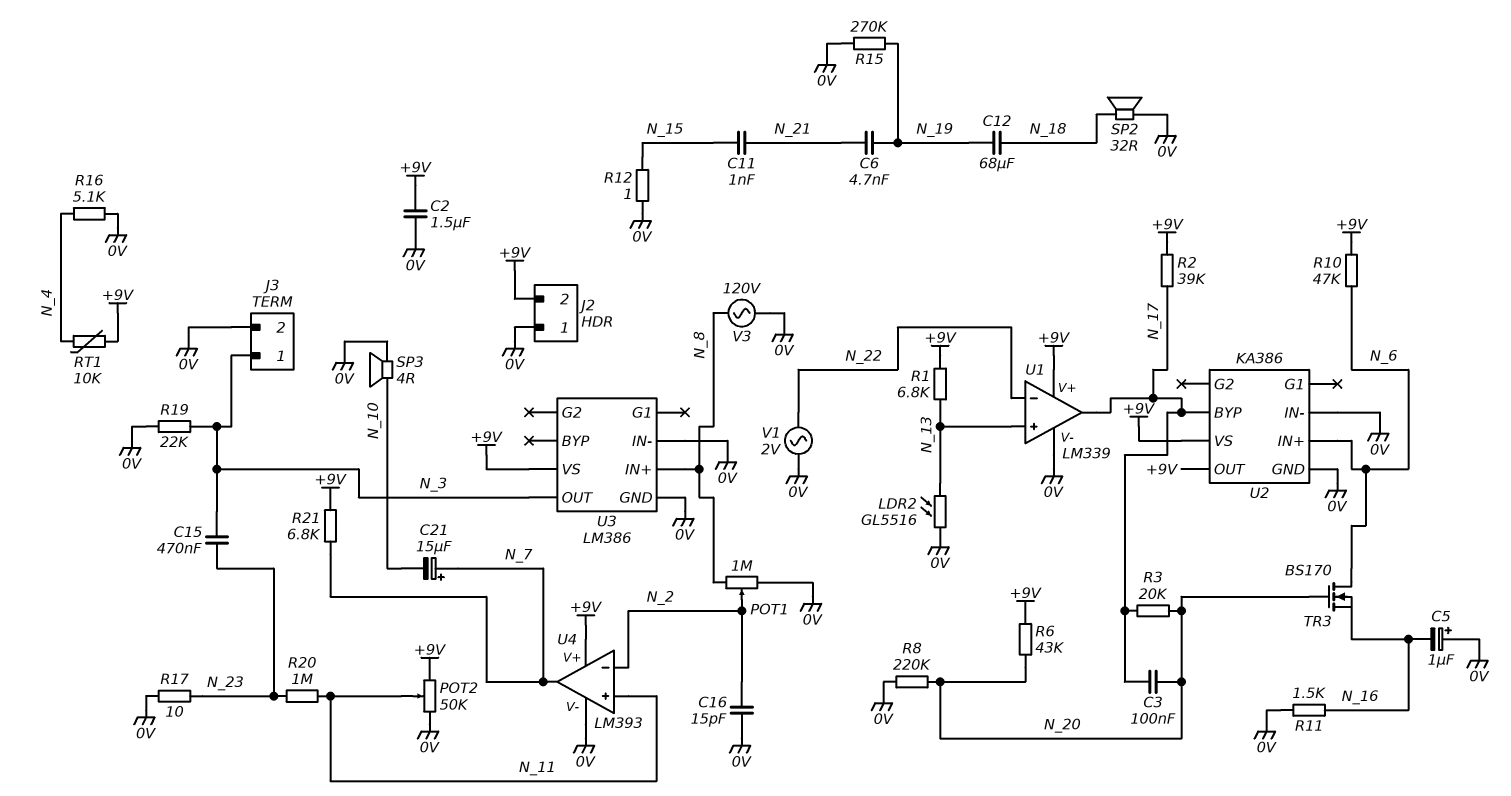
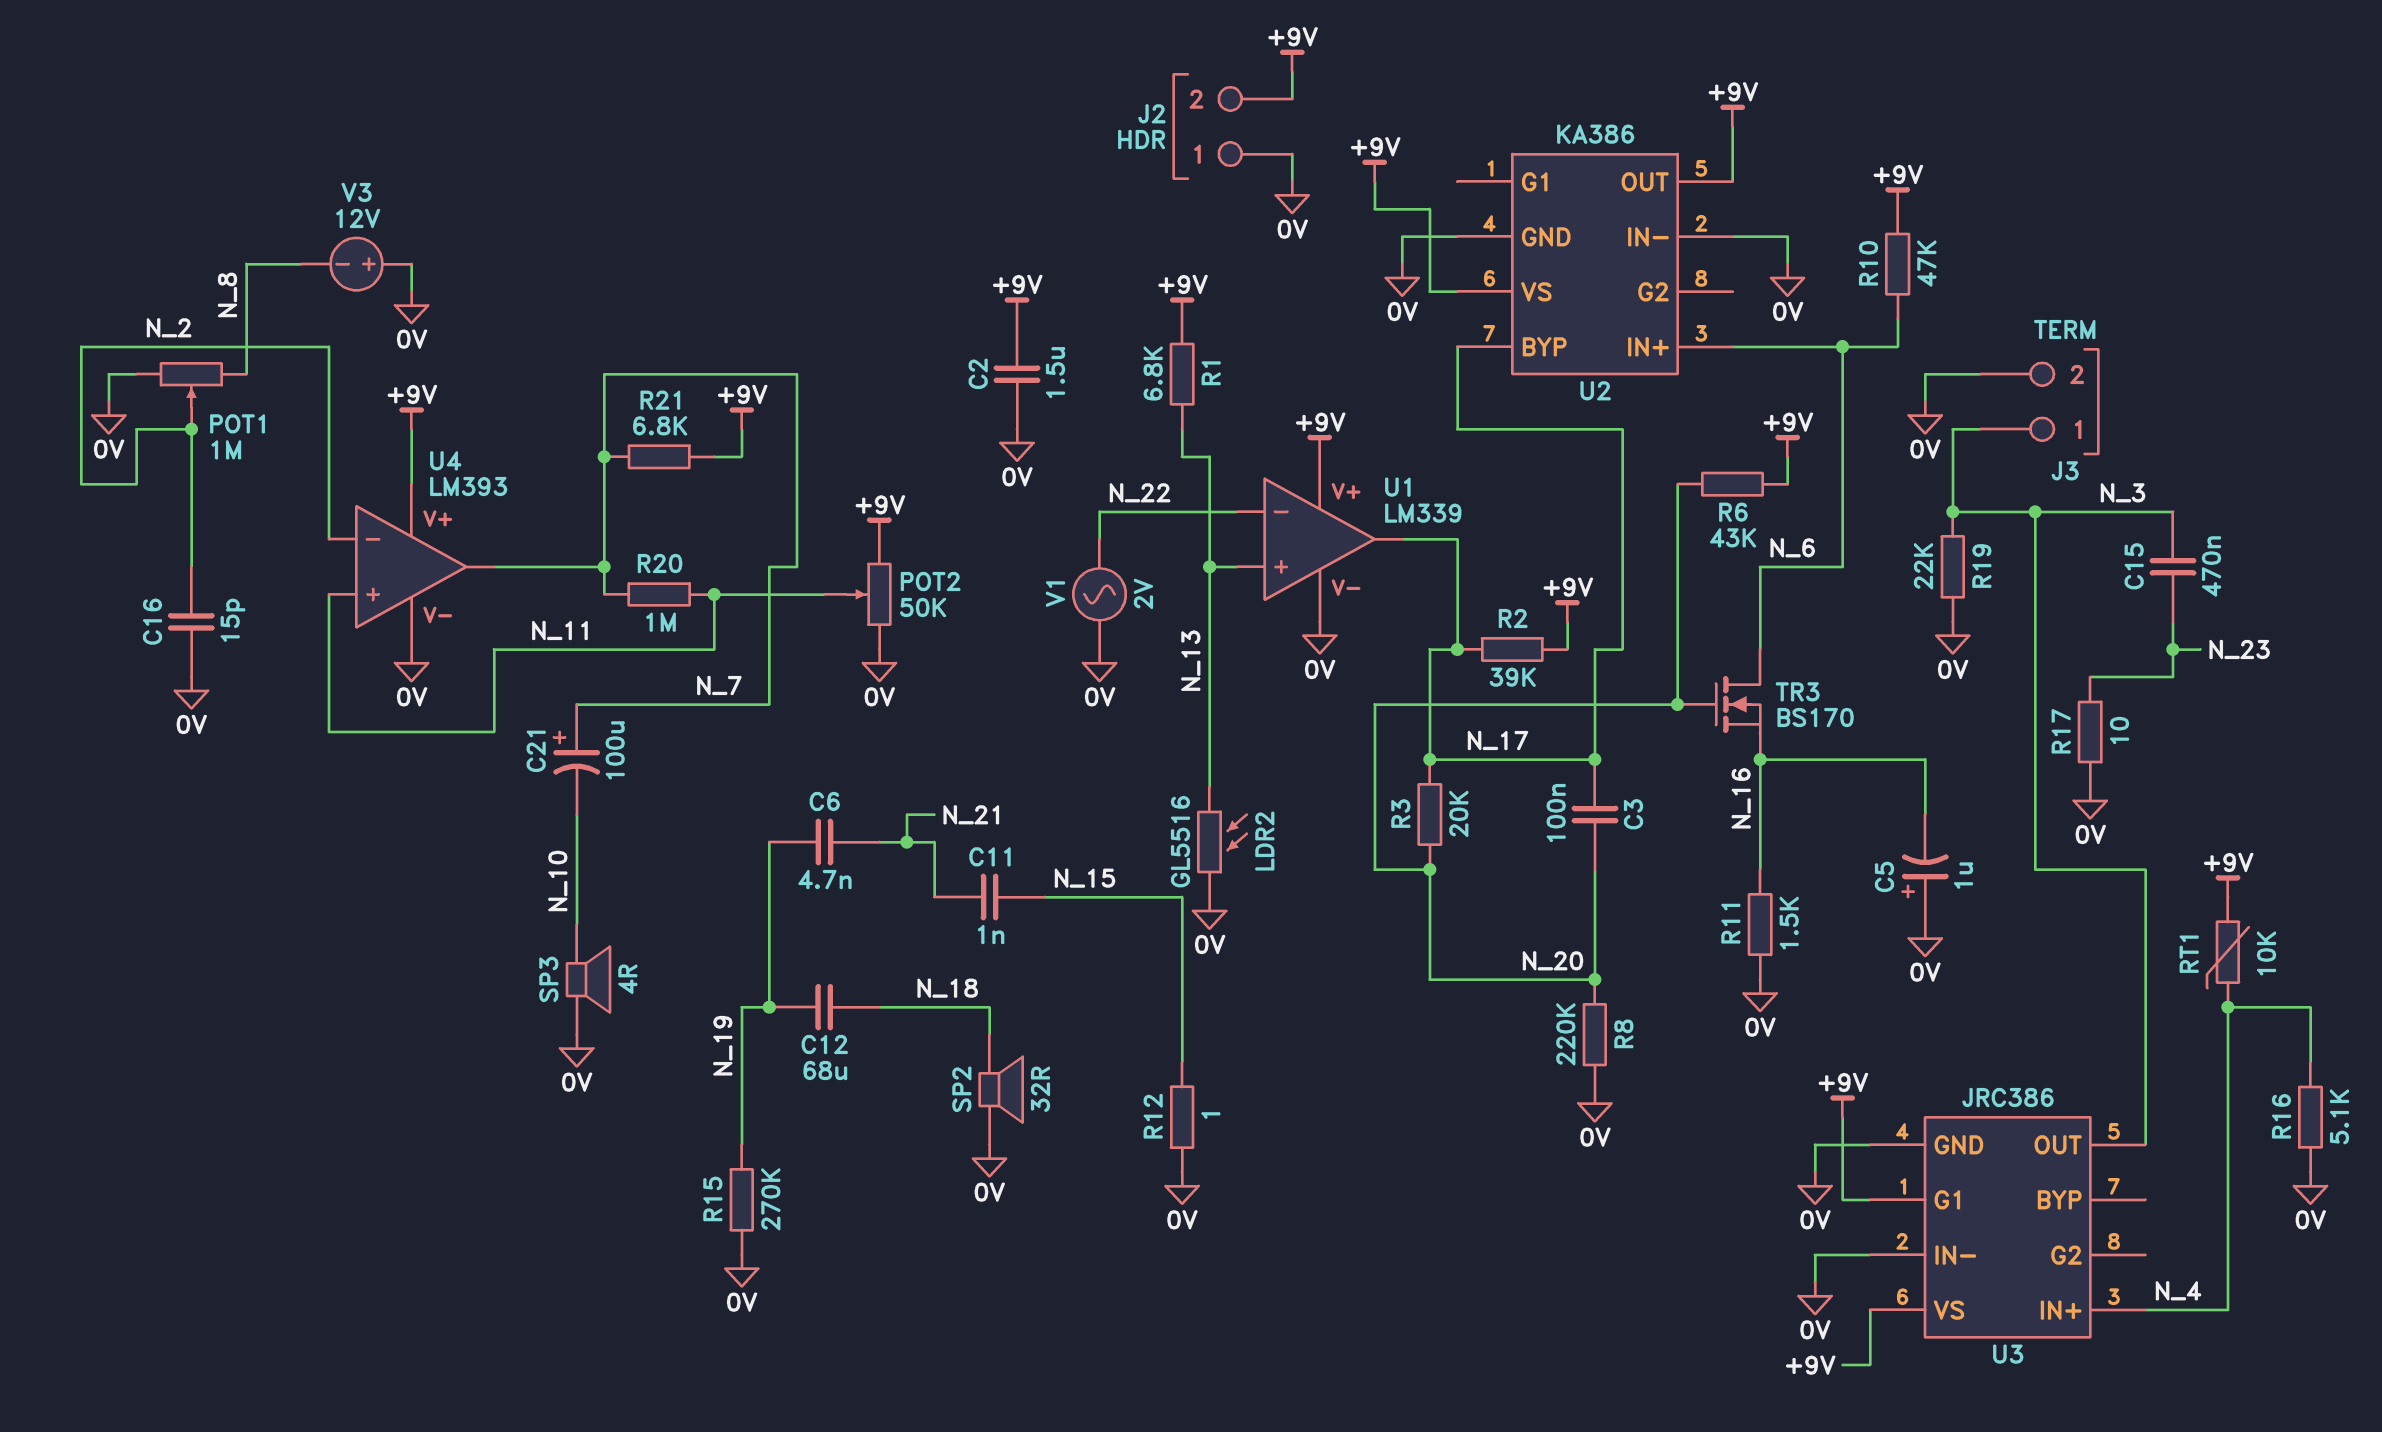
C21: 15uF (plus N_7, minus N_10) -> 100uF (plus N_7, minus N_10)
R20: 1M (N_11, N_23) -> 1M (N_7, N_11)
U3: LM386 -> JRC386
U3 pin G1: none -> +9V
U3 pin IN+: N_8 -> N_4
V3: AC 120V (0V, N_8) -> 12V (plus 0V, minus N_8)

